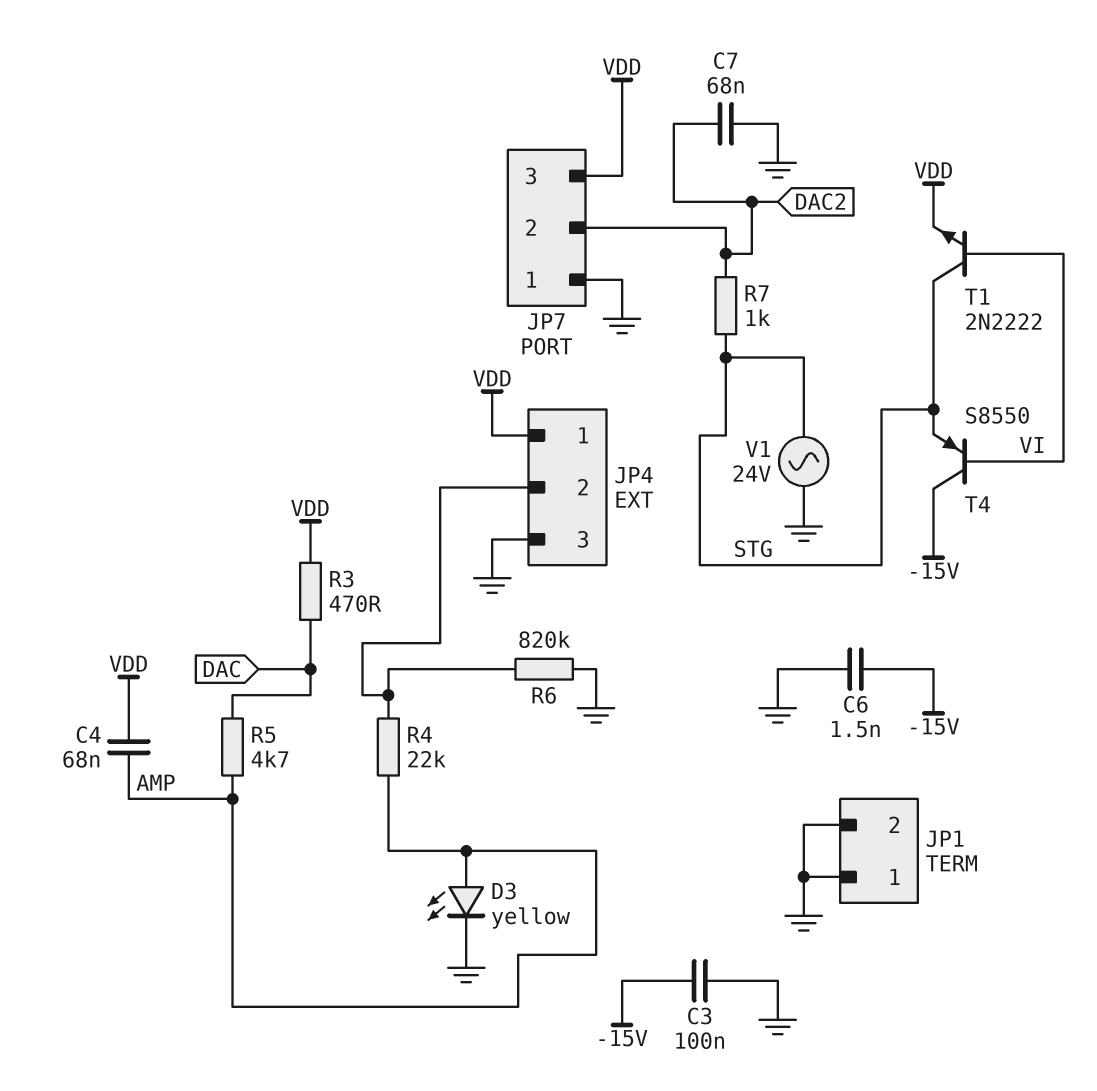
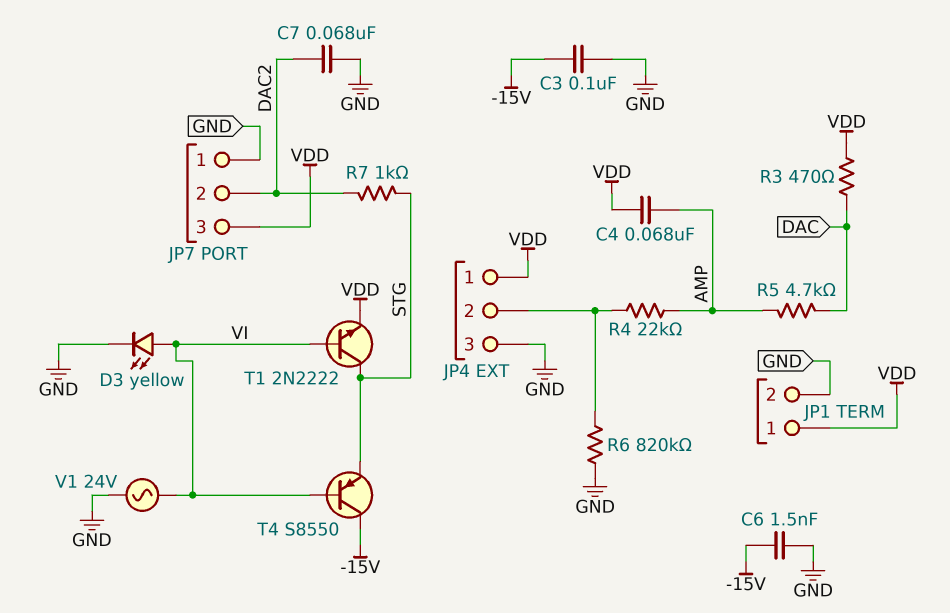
D3: LED yellow (A AMP, K GND) -> LED yellow (A VI, K GND)
JP1 pin 1: GND -> VDD
V1: AC 24V (GND, STG) -> AC 24V (GND, VI)

